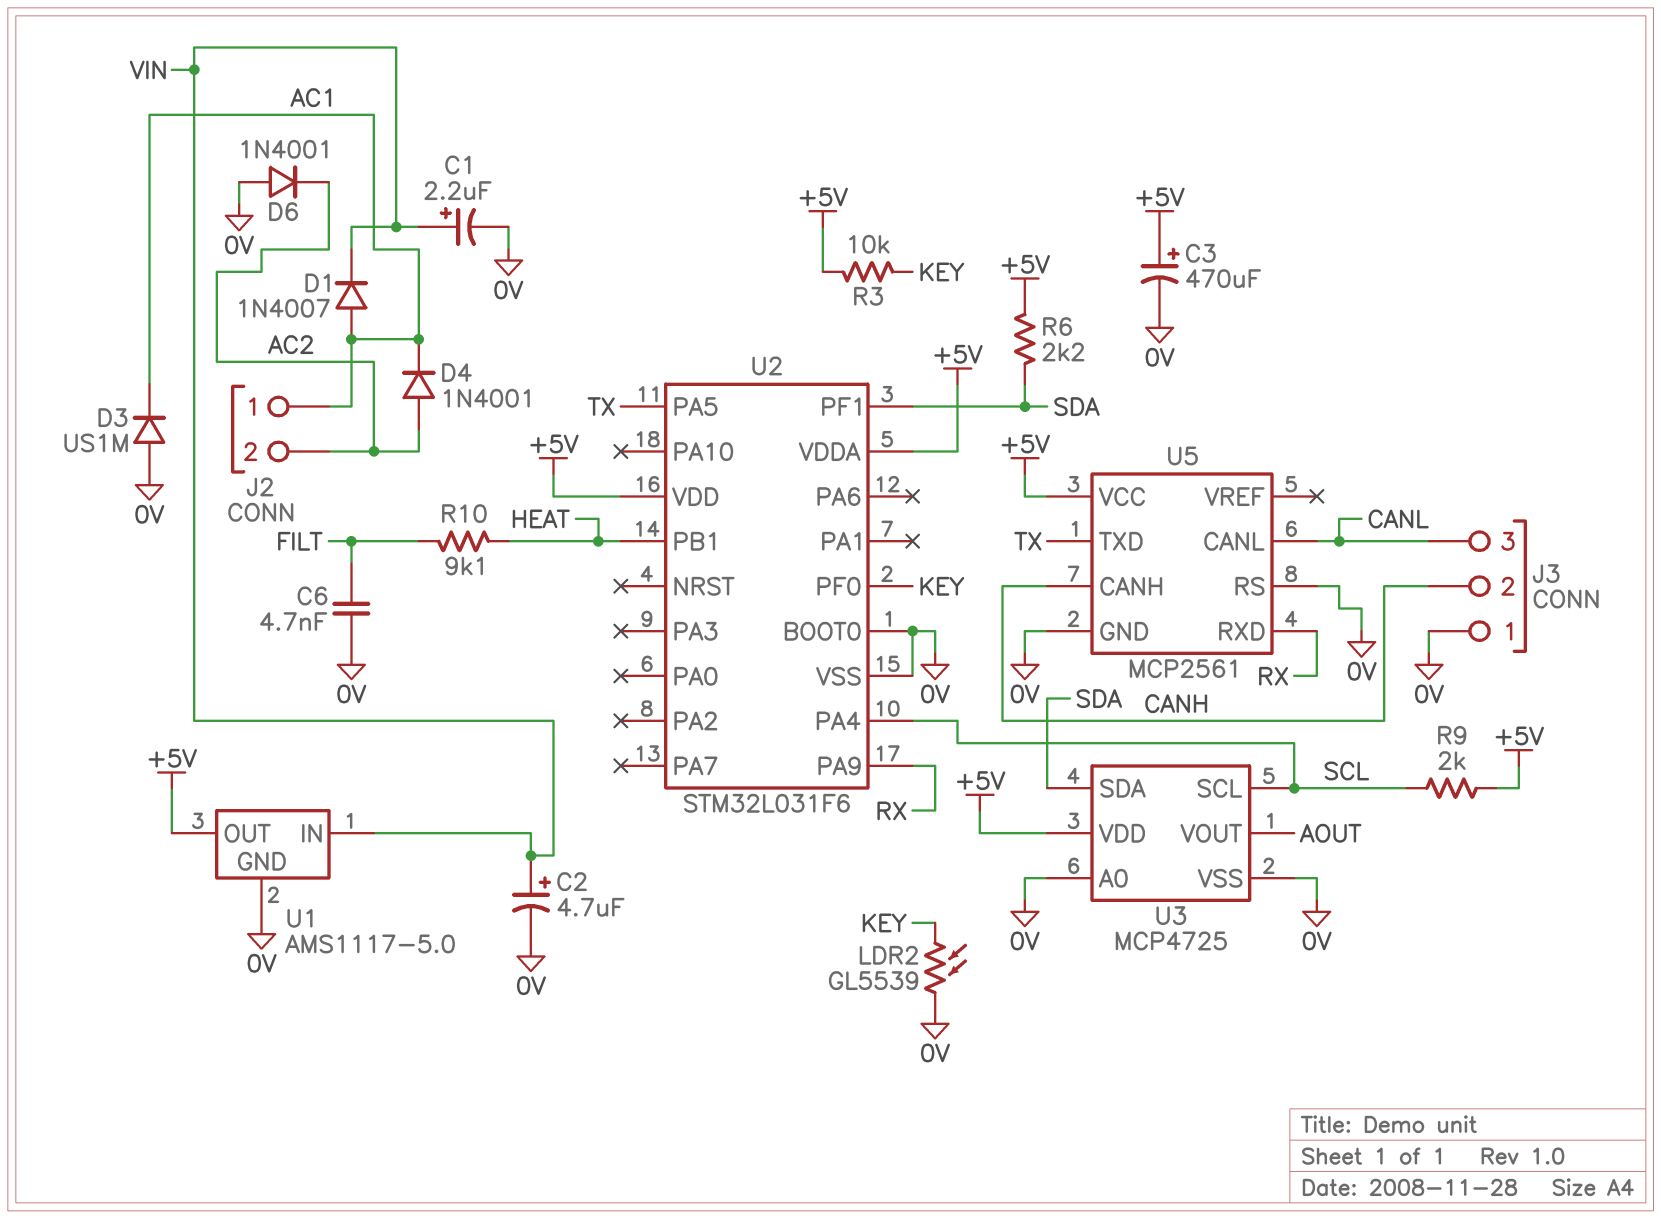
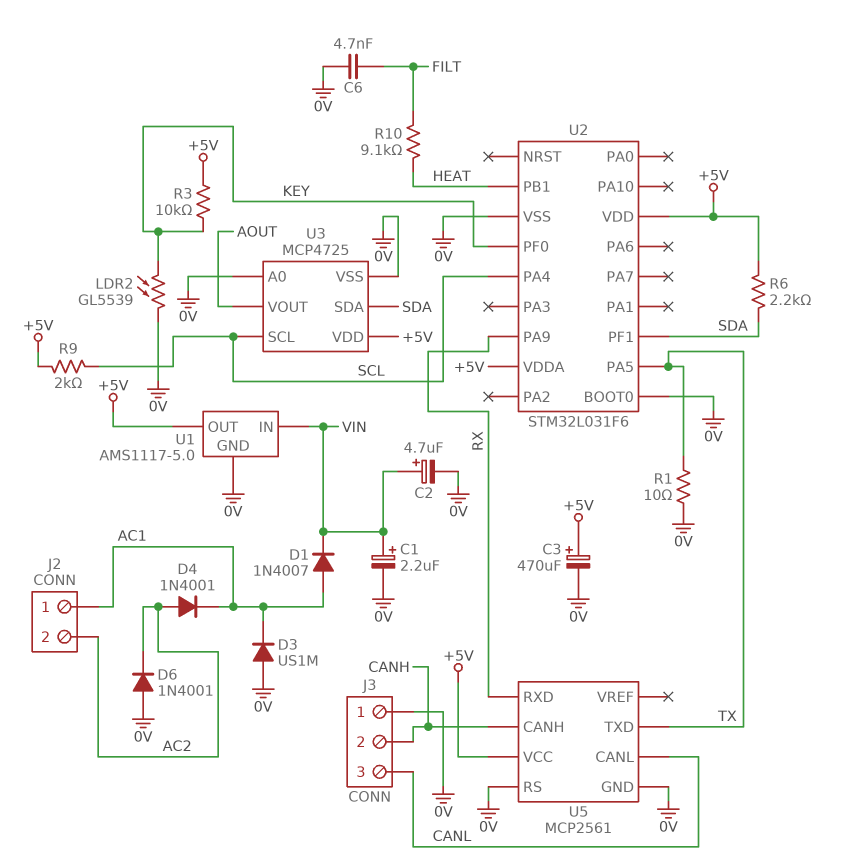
R1: none -> 10 (0V, TX)

